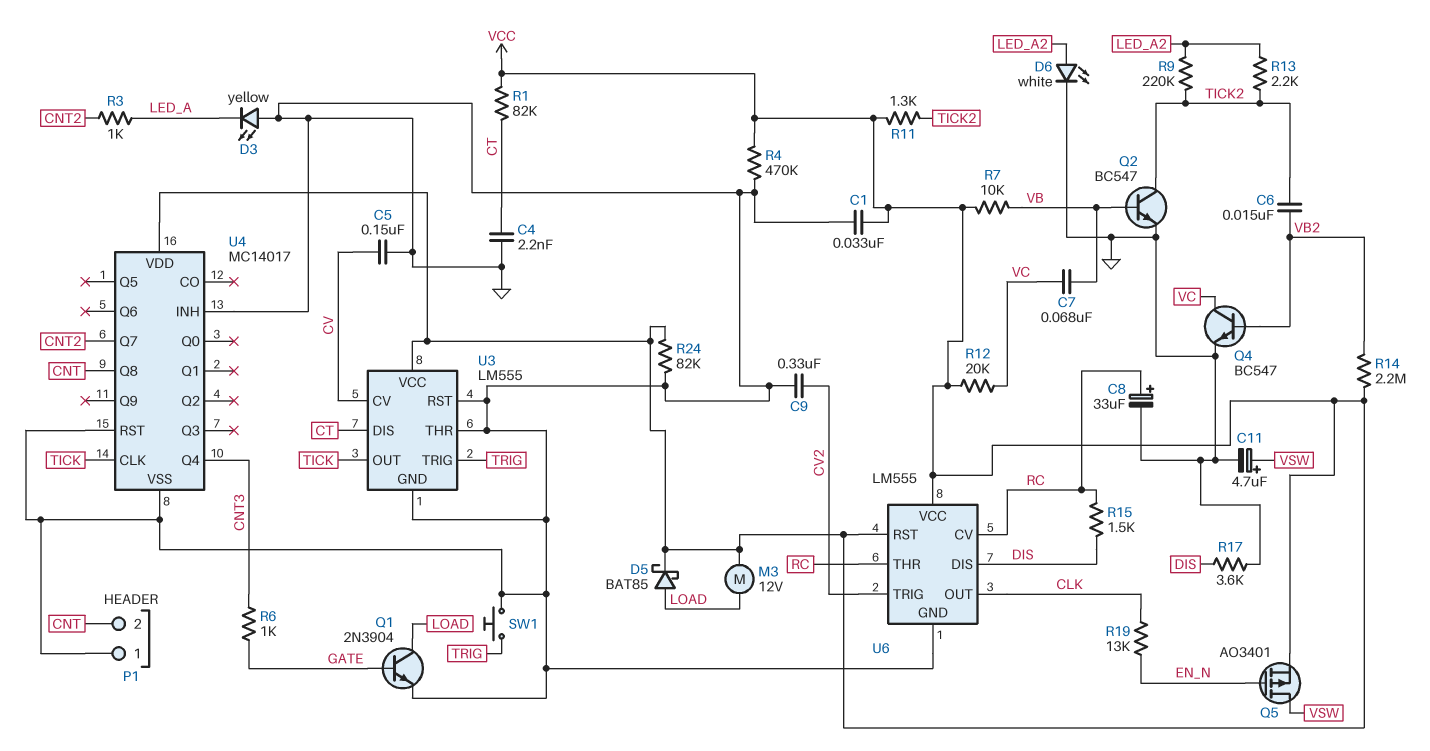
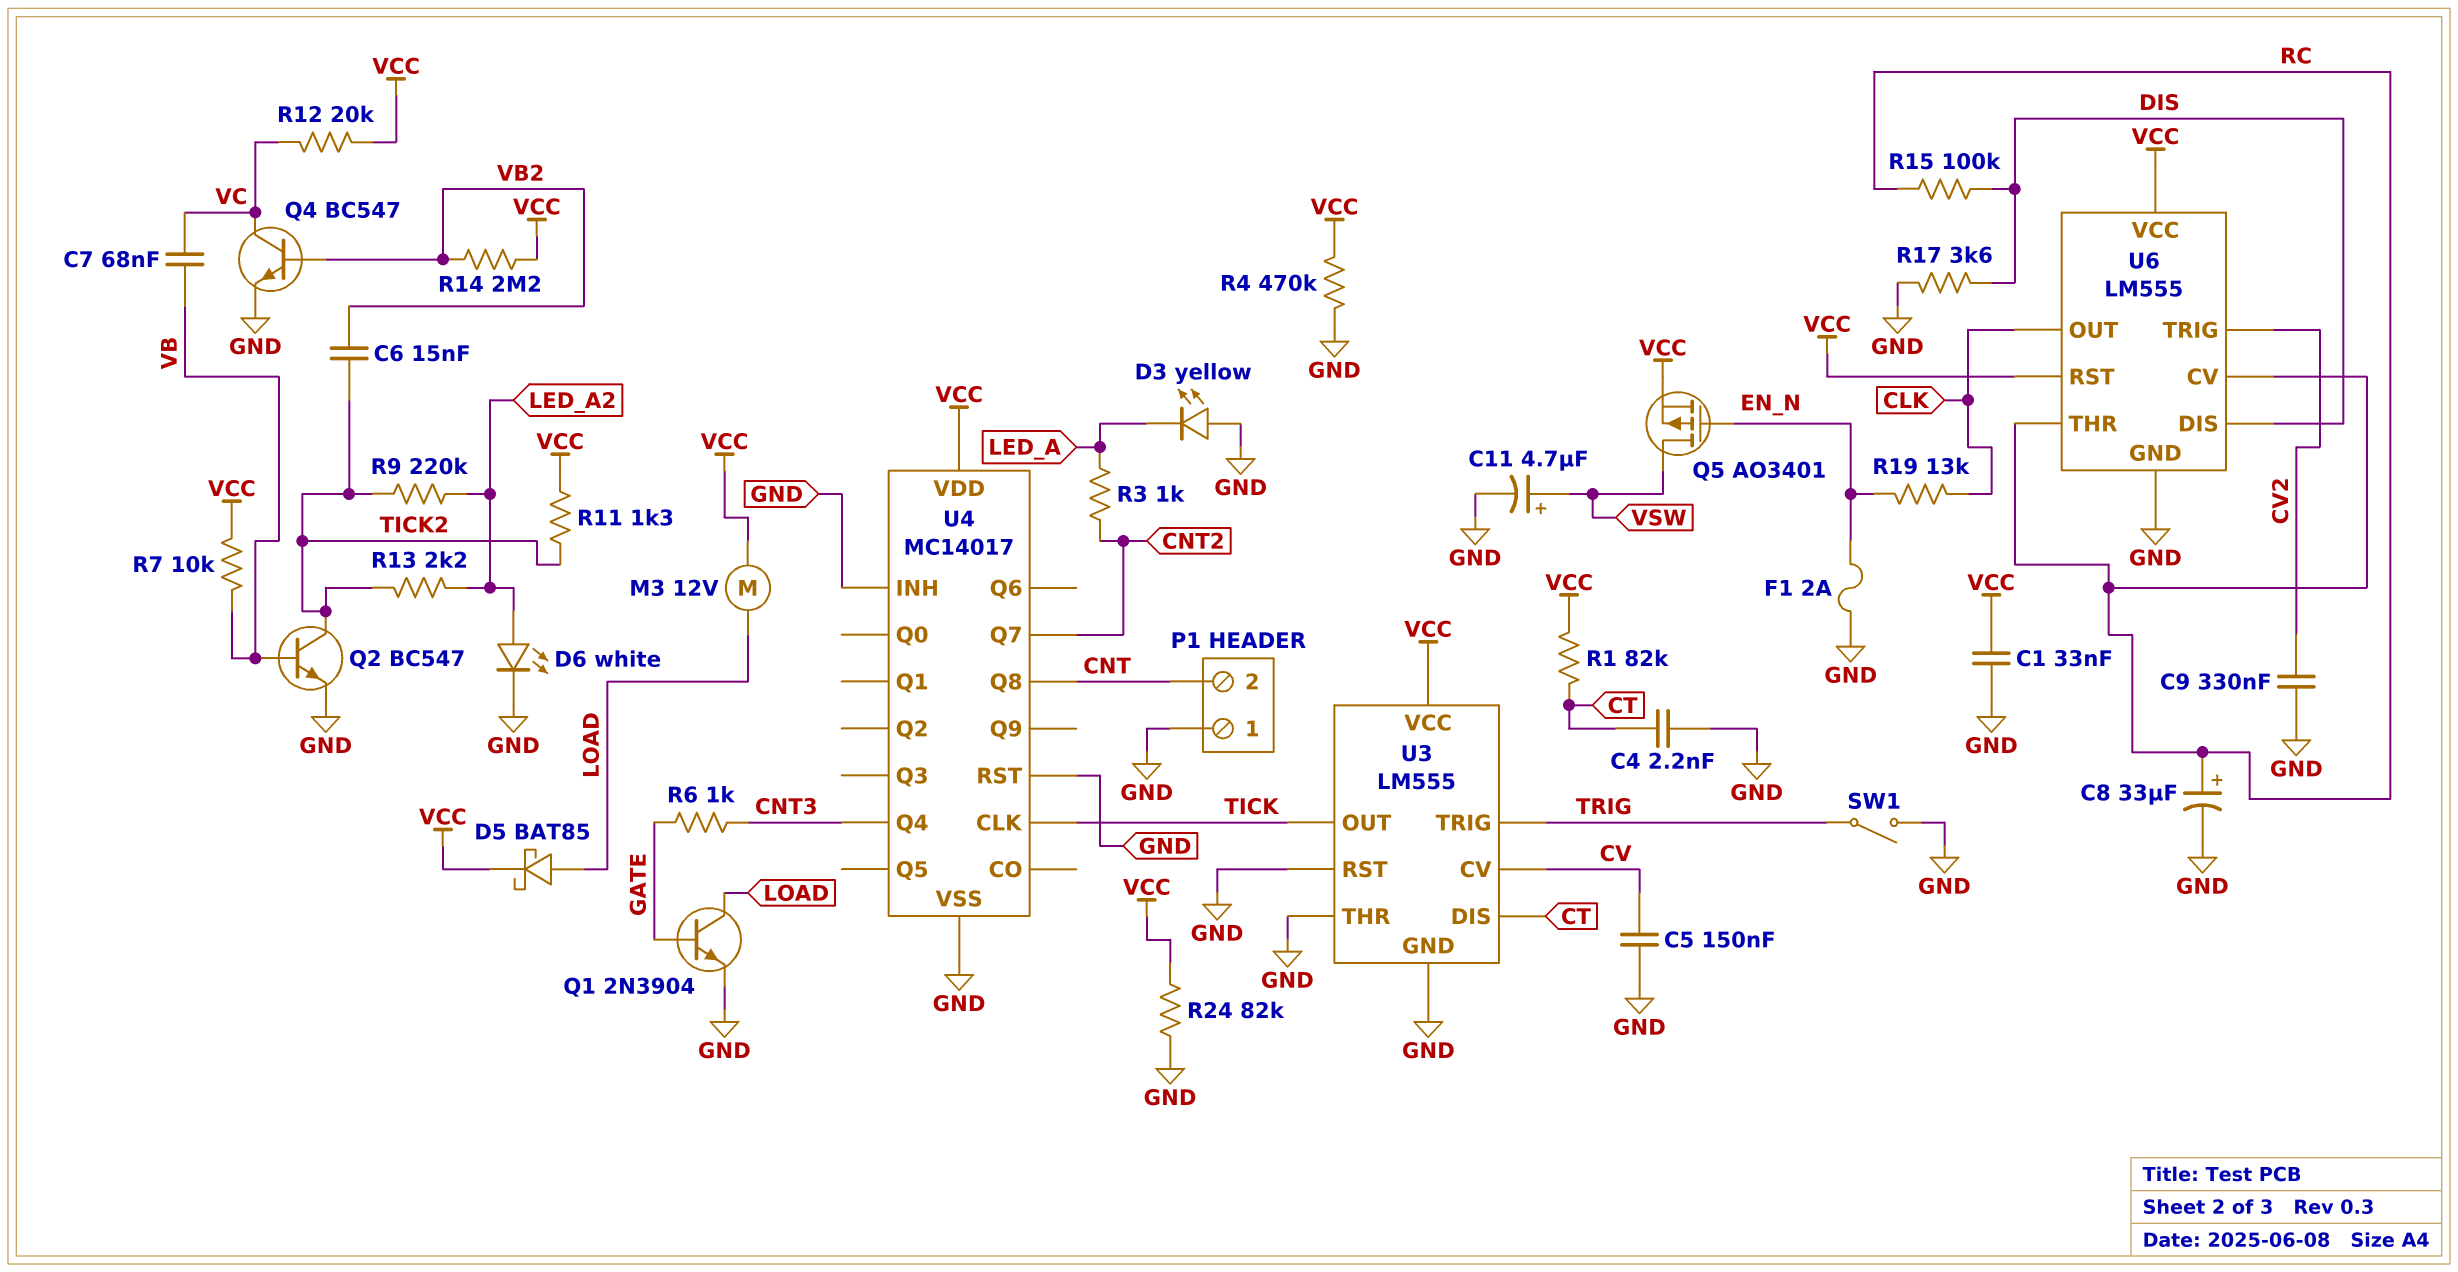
F1: none -> 2A (EN_N, GND)
R15: 1.5k (DIS, RC) -> 100k (DIS, RC)
SW1: button (GND, TRIG) -> switch (GND, TRIG)

